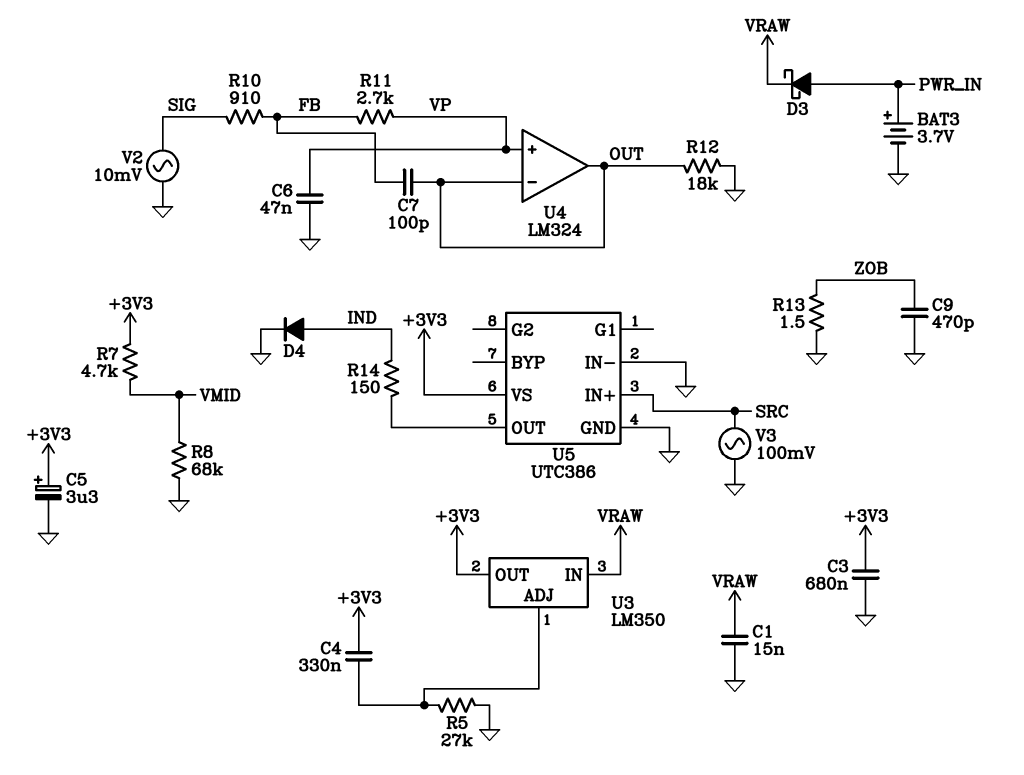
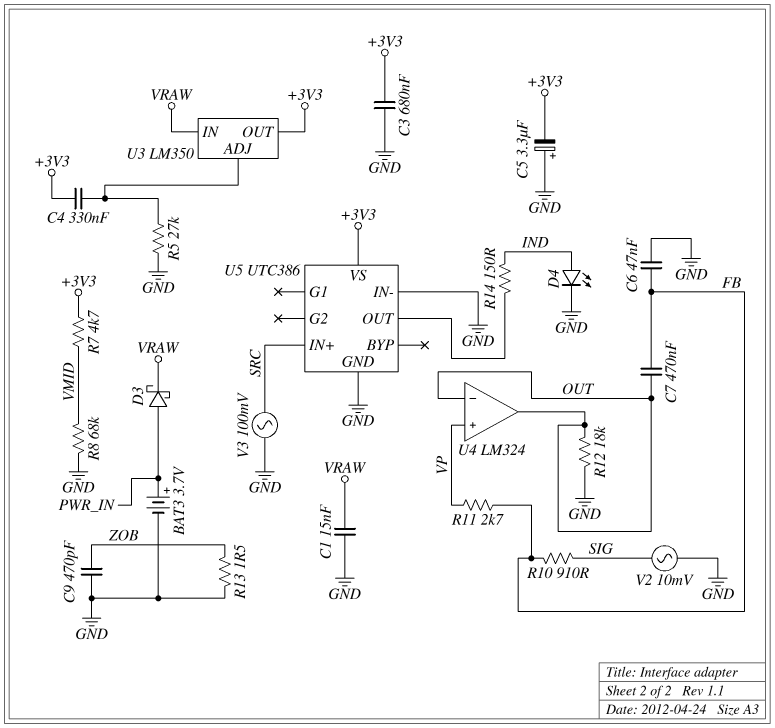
C5: 3.3uF (plus +3V3, minus GND) -> 3.3uF (plus GND, minus +3V3)
C6: 47nF (GND, VP) -> 47nF (FB, GND)
C7: 100pF (FB, OUT) -> 470nF (FB, OUT)
D4: diode (A IND, K GND) -> LED (A IND, K GND)

